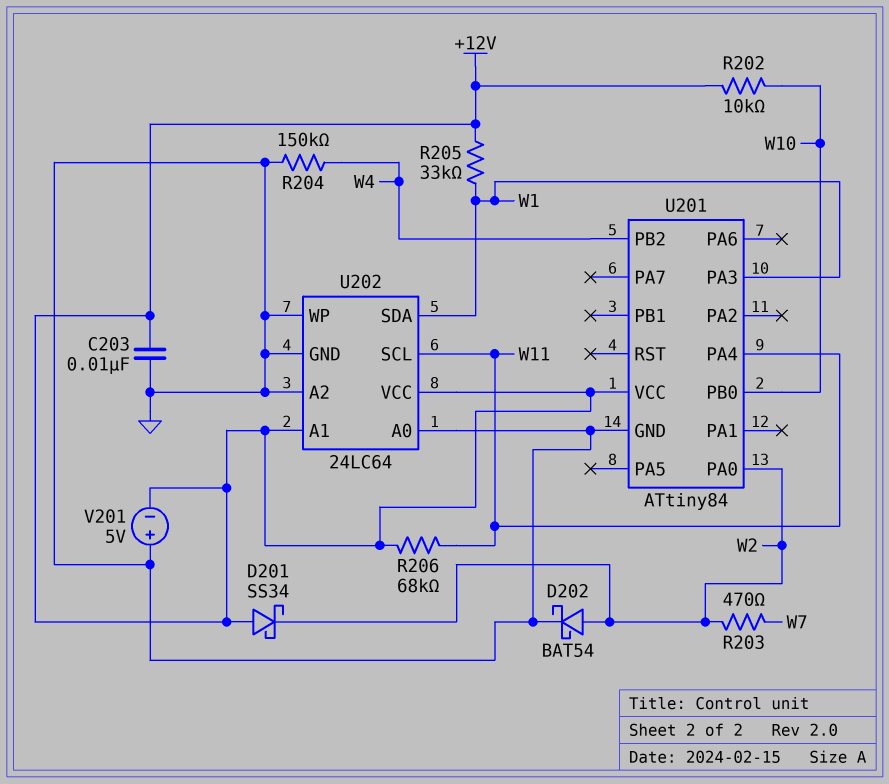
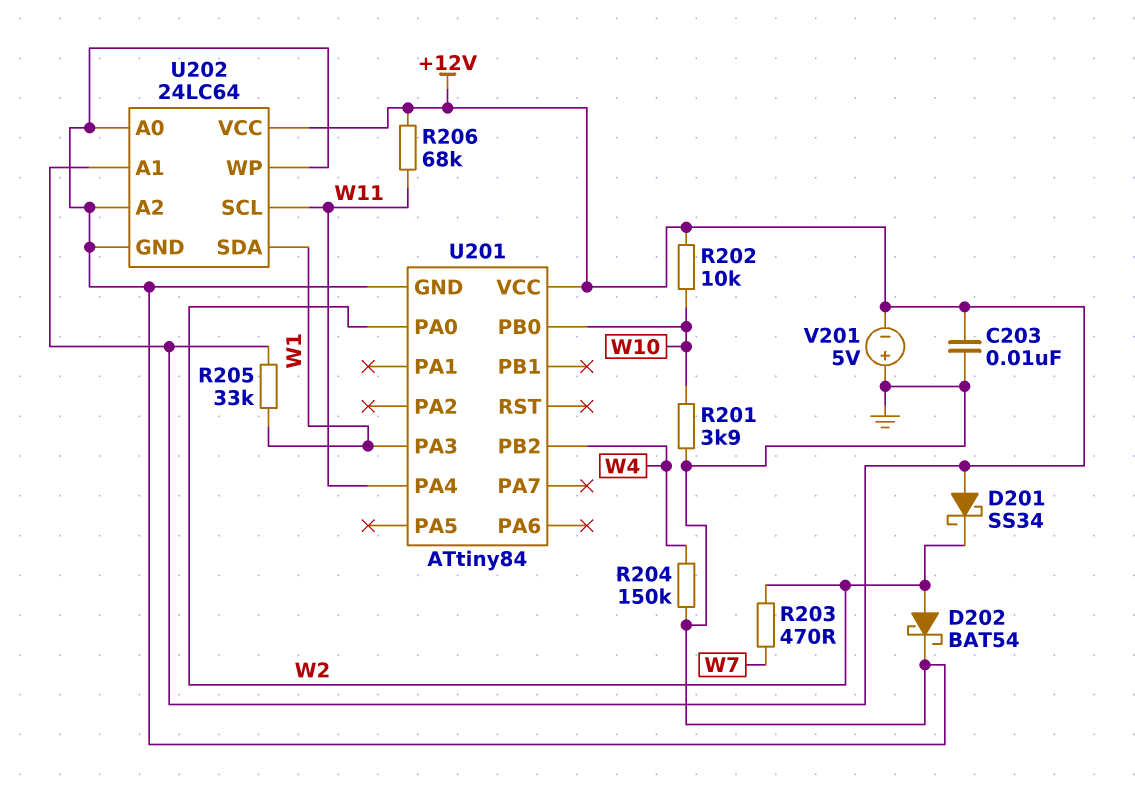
R201: none -> 3.9k (GND, W10)

